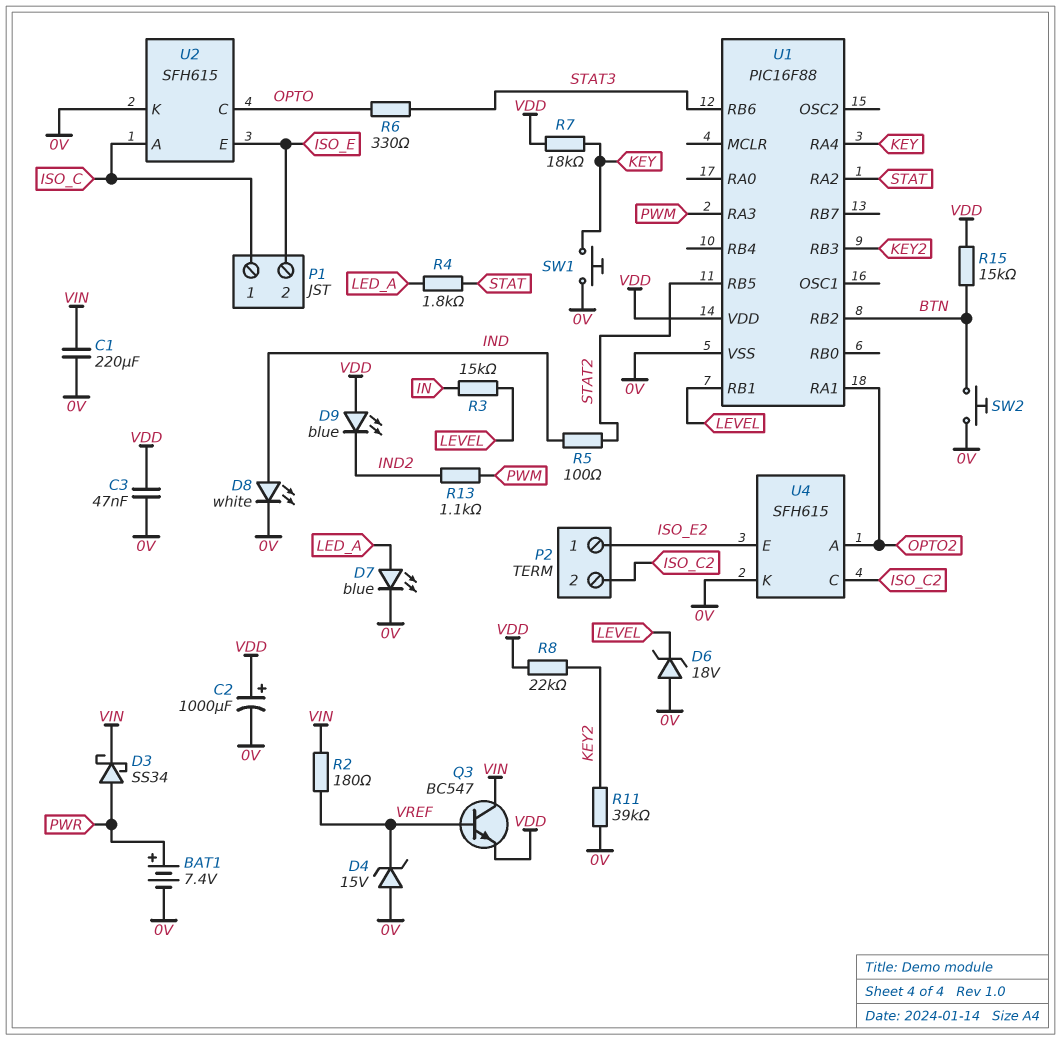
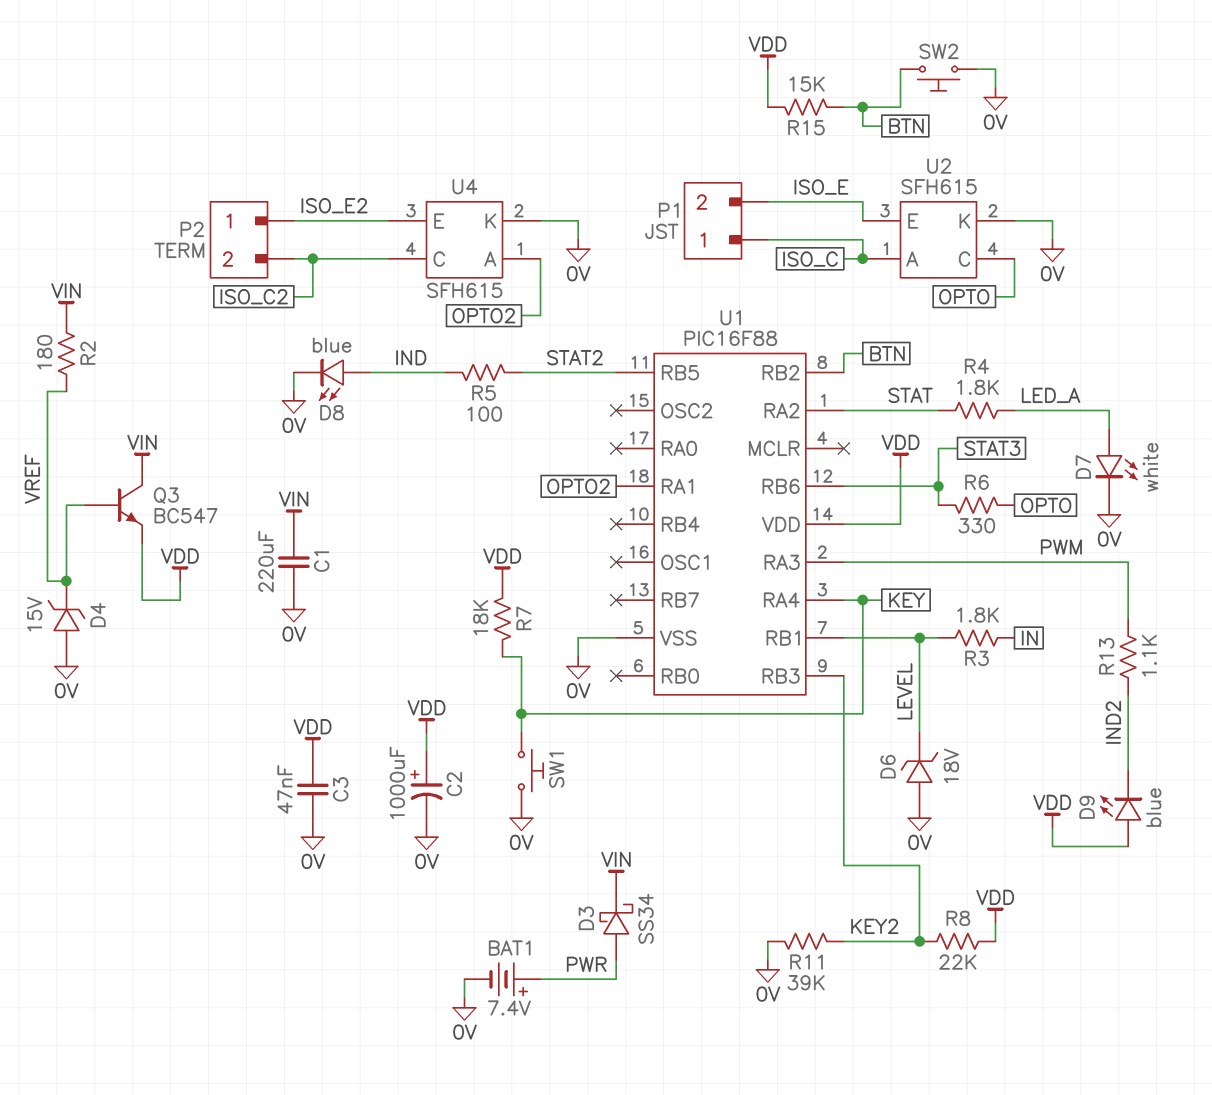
D7: LED blue (A LED_A, K 0V) -> LED white (A LED_A, K 0V)
D8: LED white (A IND, K 0V) -> LED blue (A IND, K 0V)
R3: 15k (IN, LEVEL) -> 1.8k (IN, LEVEL)

